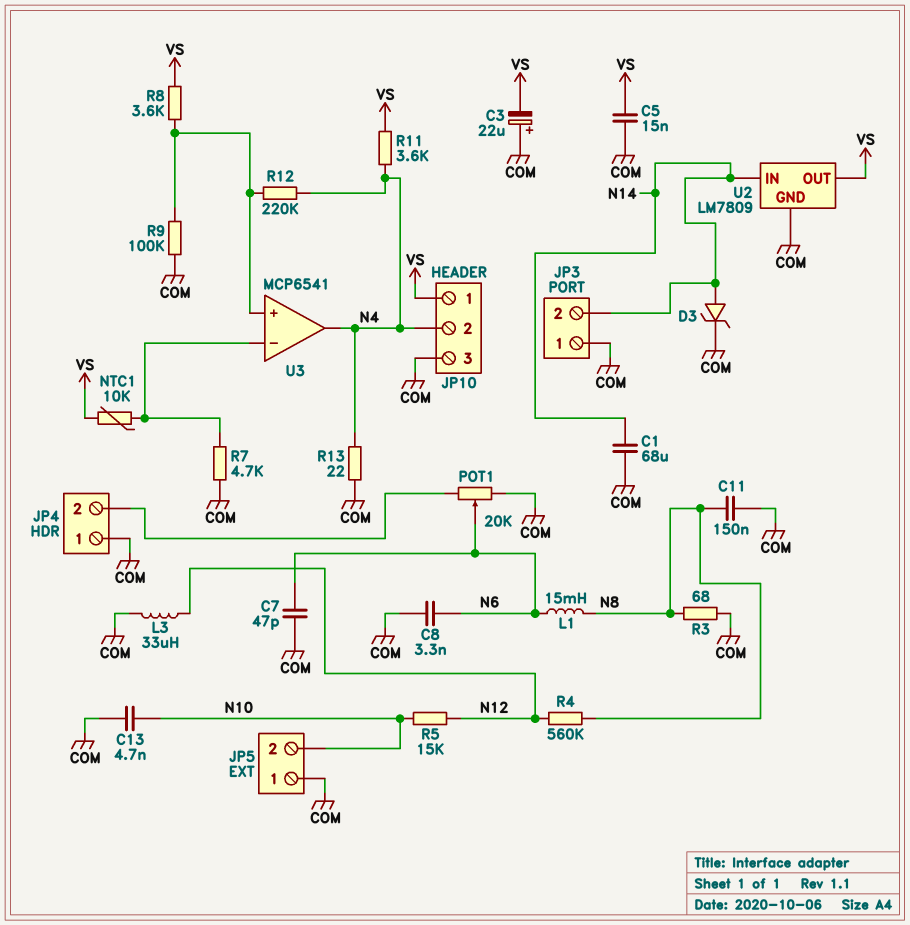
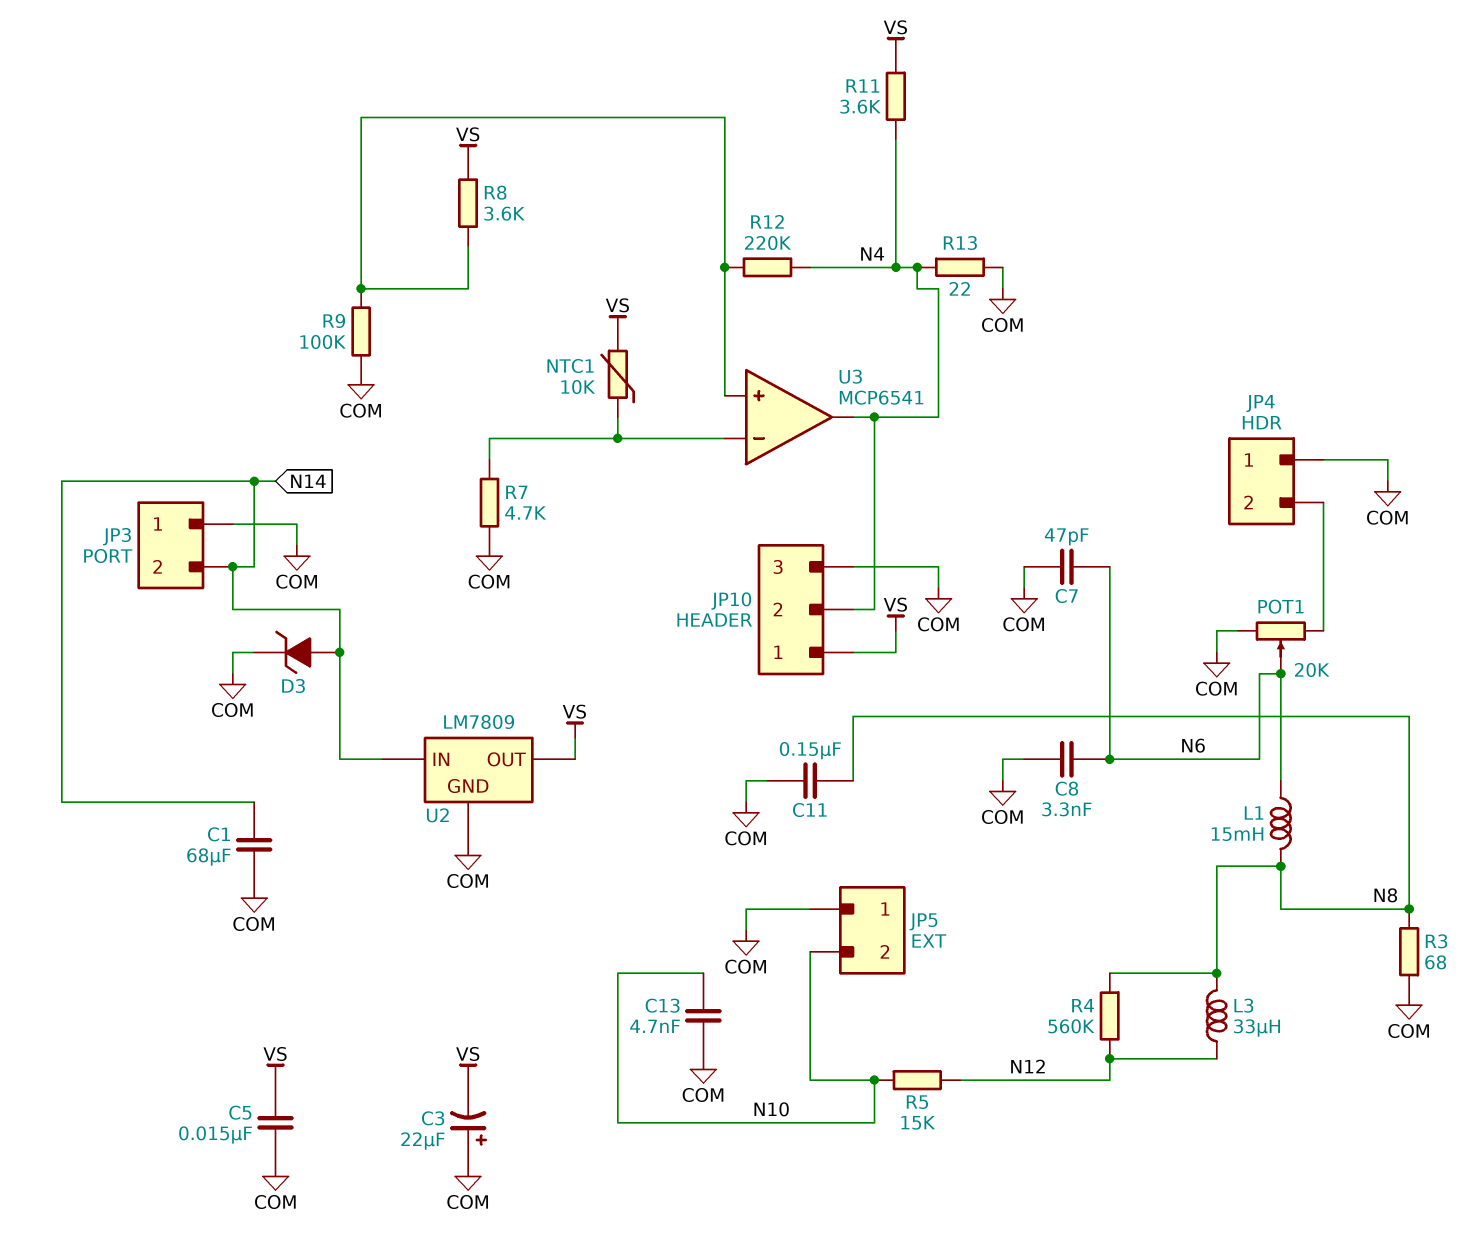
L3: 33uH (COM, N12) -> 33uH (N8, N12)

